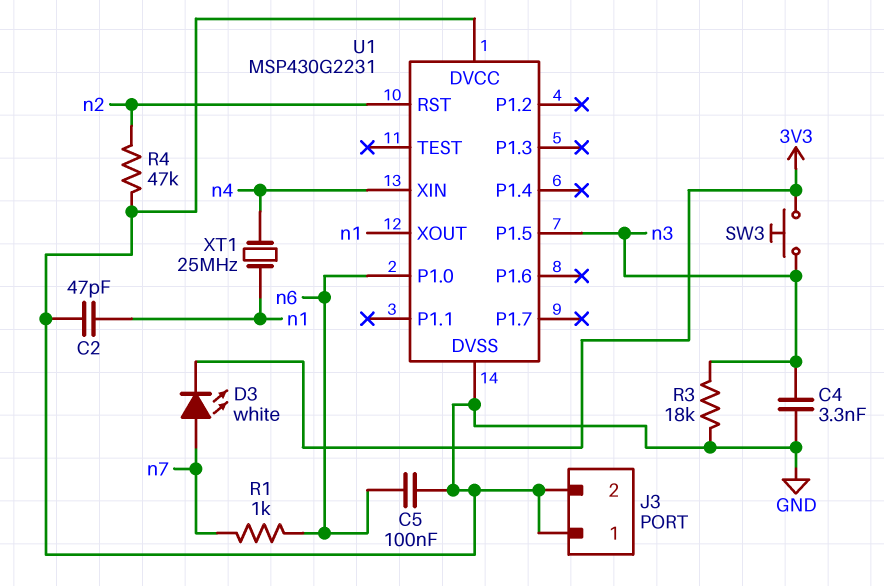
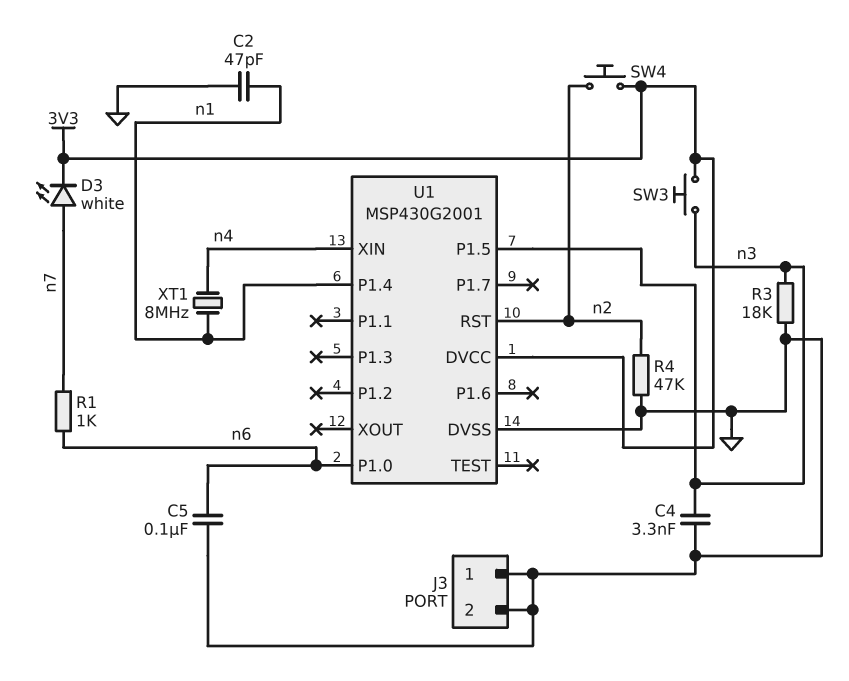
SW4: none -> button (3V3, n2)
U1: MSP430G2231 -> MSP430G2001
U1 pin DVCC: GND -> 3V3
U1 pin P1.4: none -> n1
U1 pin XOUT: n1 -> none
XT1: 25MHz (n1, n4) -> 8MHz (n1, n4)

